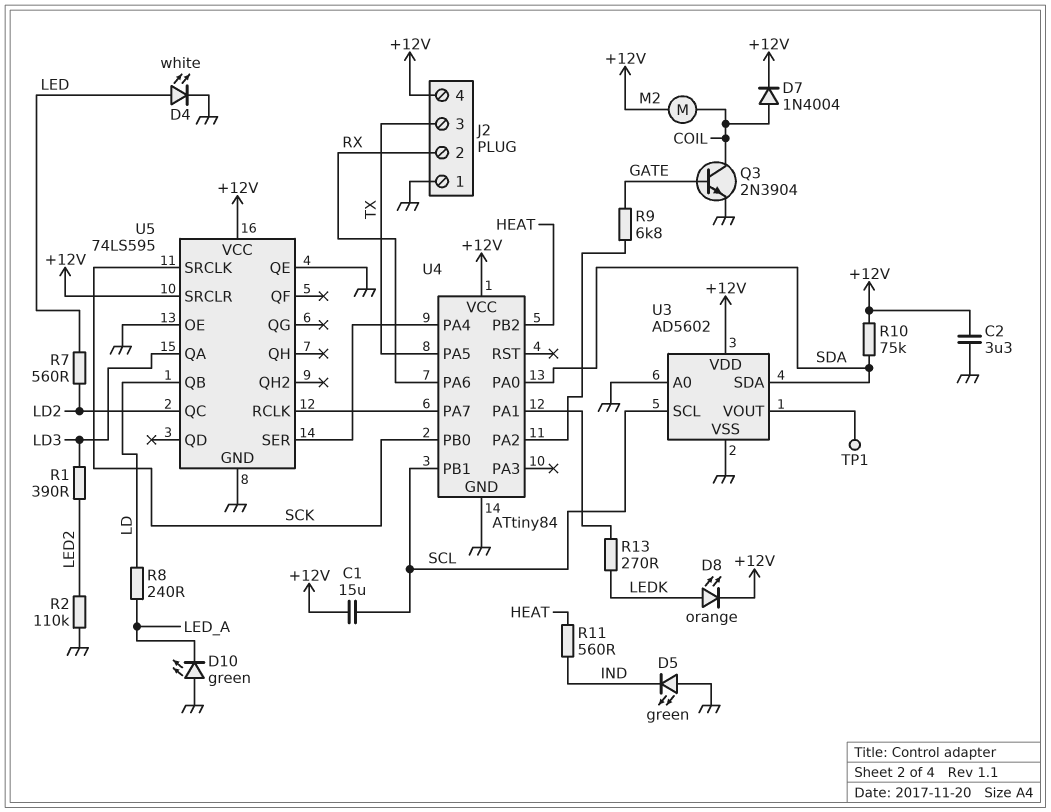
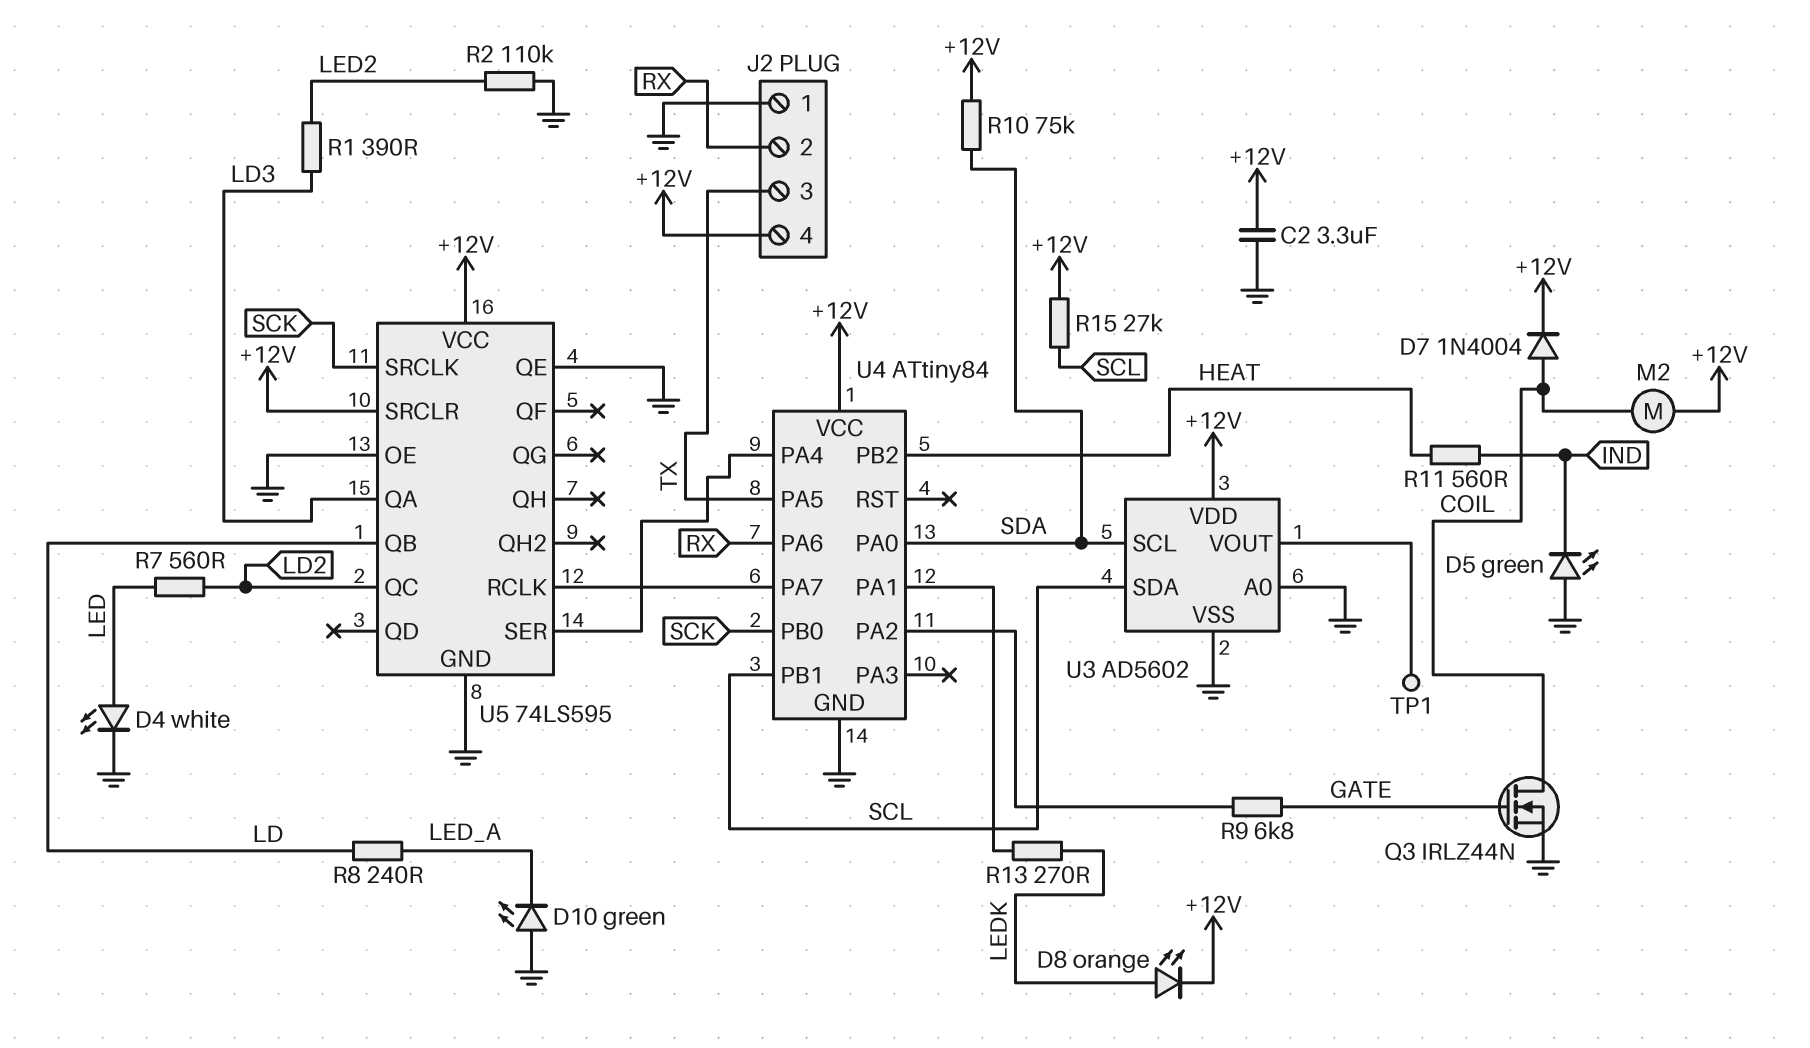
C1: 15uF (+12V, SCL) -> none
Q3: NPN 2N3904 (B GATE, C COIL, E GND) -> NMOS IRLZ44N (G GATE, D COIL, S GND)
R15: none -> 27k (+12V, SCL)
U3 pin SCL: SCL -> SDA
U3 pin SDA: SDA -> SCL

